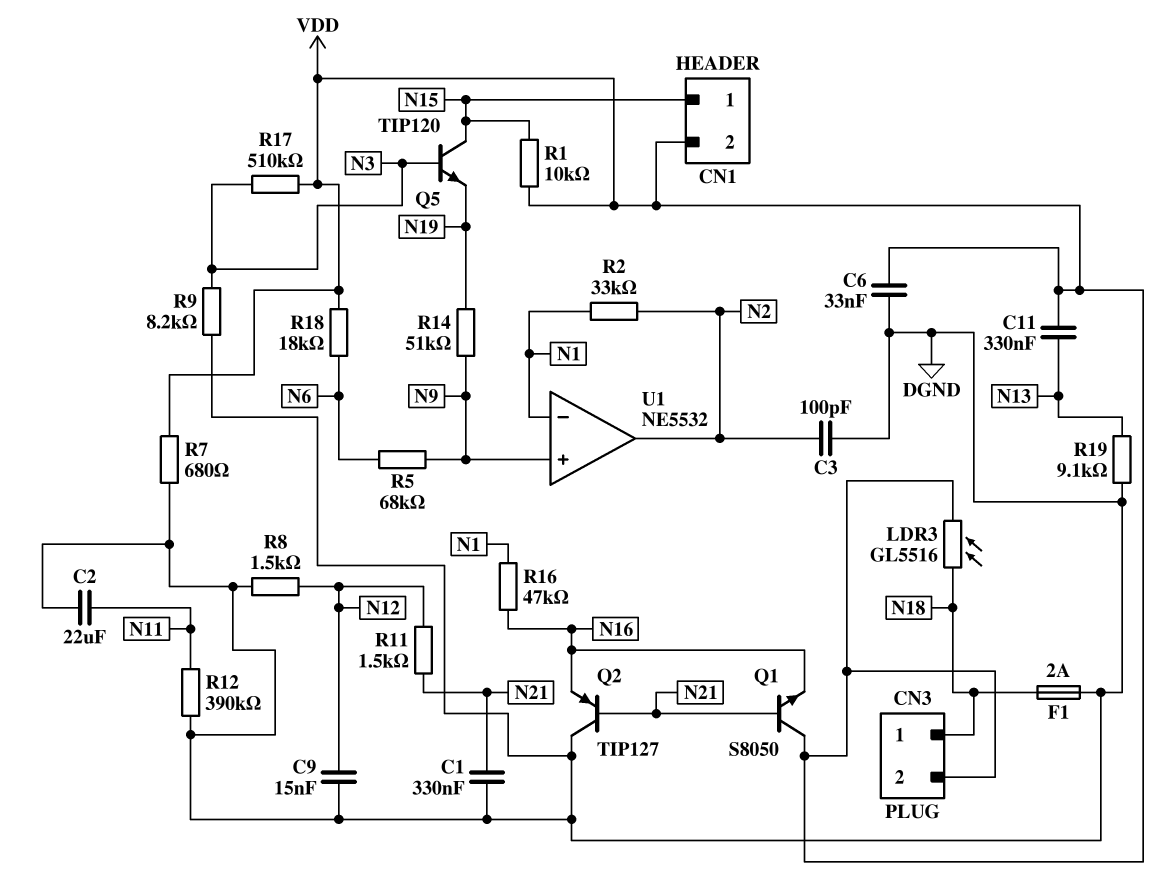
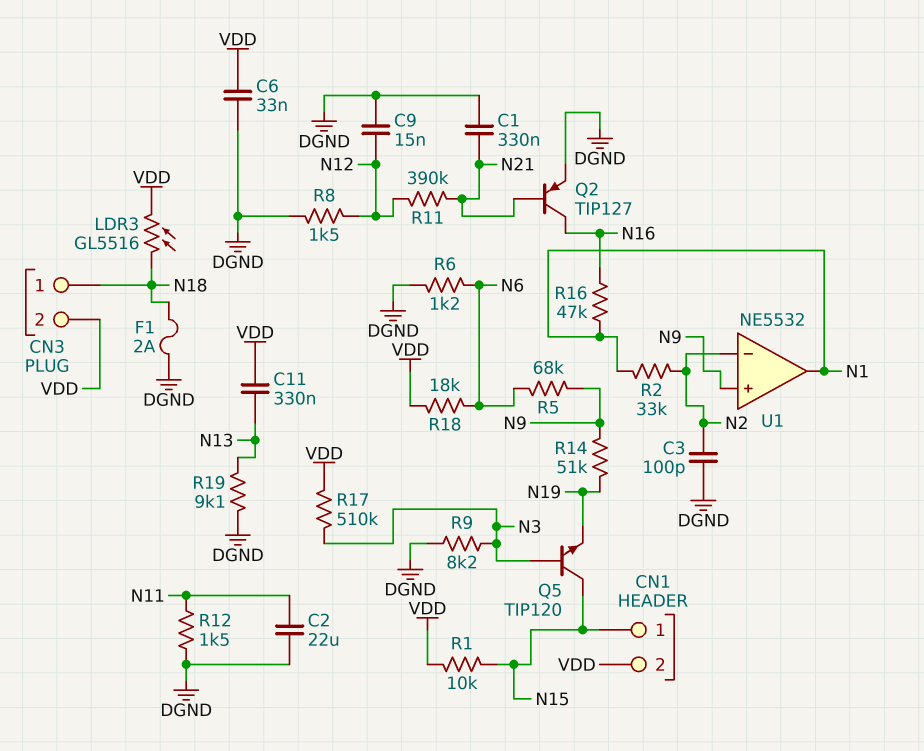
Q1: NPN S8050 (B N21, C VDD, E N16) -> none
Q2: PNP TIP127 (B N21, C DGND, E N16) -> PNP TIP127 (B N21, C N16, E DGND)
R6: none -> 1.2k (DGND, N6)
R7: 680 (DGND, VDD) -> none
R11: 1.5k (N12, N21) -> 390k (N12, N21)
R12: 390k (DGND, N11) -> 1.5k (DGND, N11)
U1 pin in-: N1 -> N2
U1 pin out: N2 -> N1

